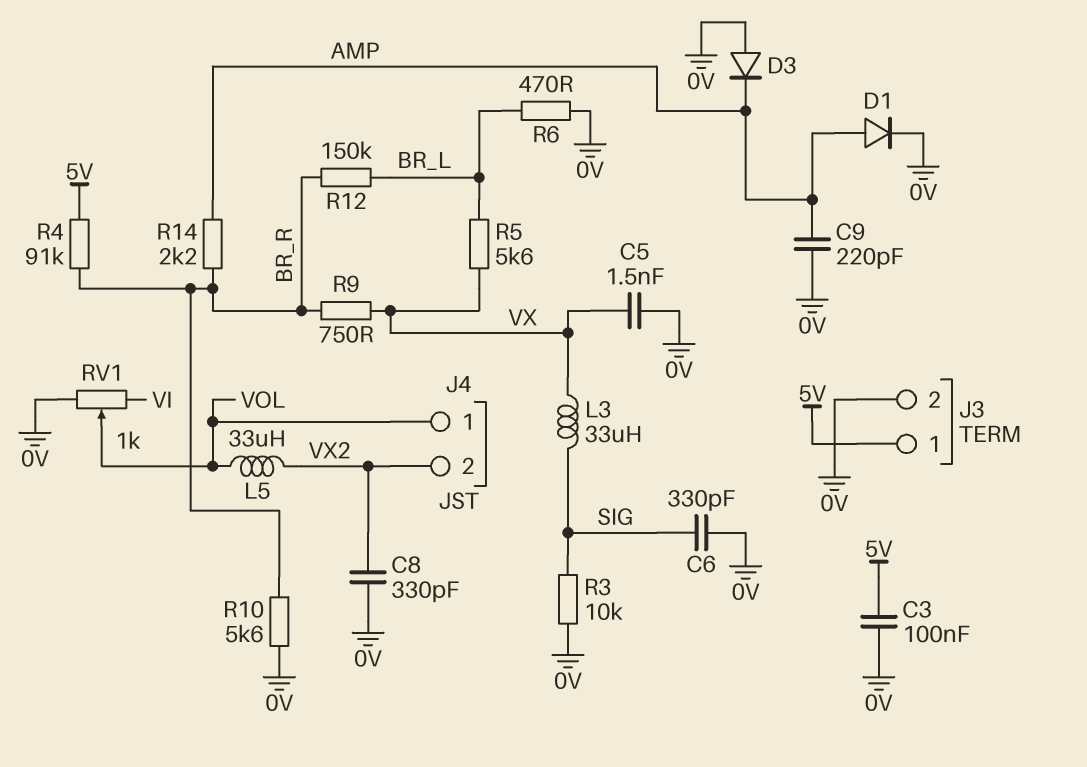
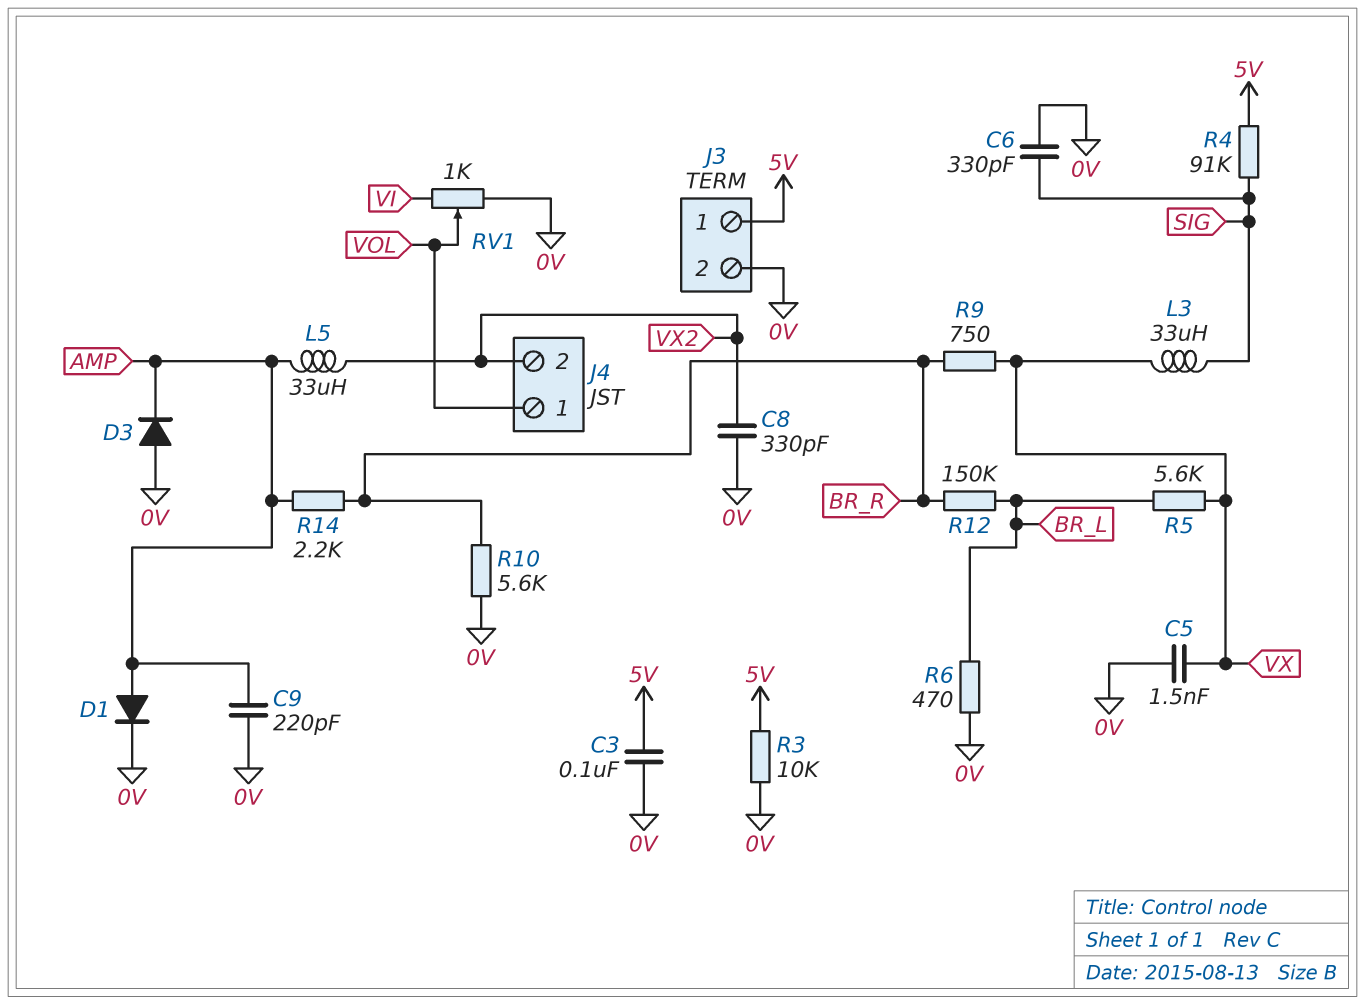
L5: 33uH (VOL, VX2) -> 33uH (AMP, VX2)
R3: 10k (0V, SIG) -> 10k (0V, 5V)
R4: 91k (5V, BR_R) -> 91k (5V, SIG)

